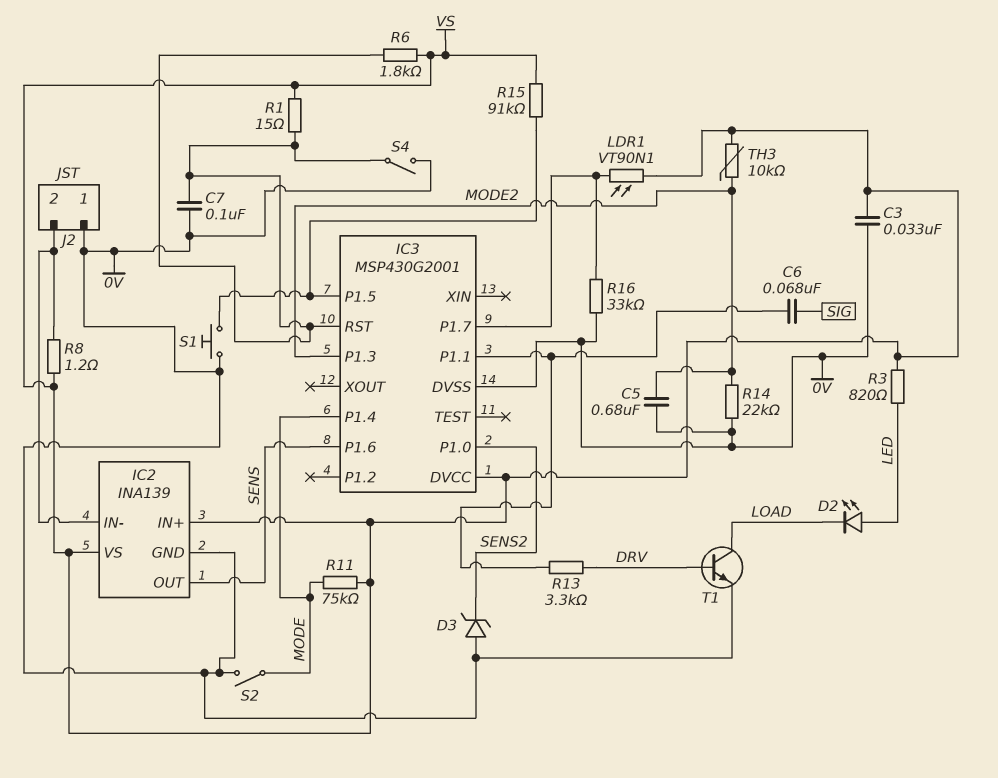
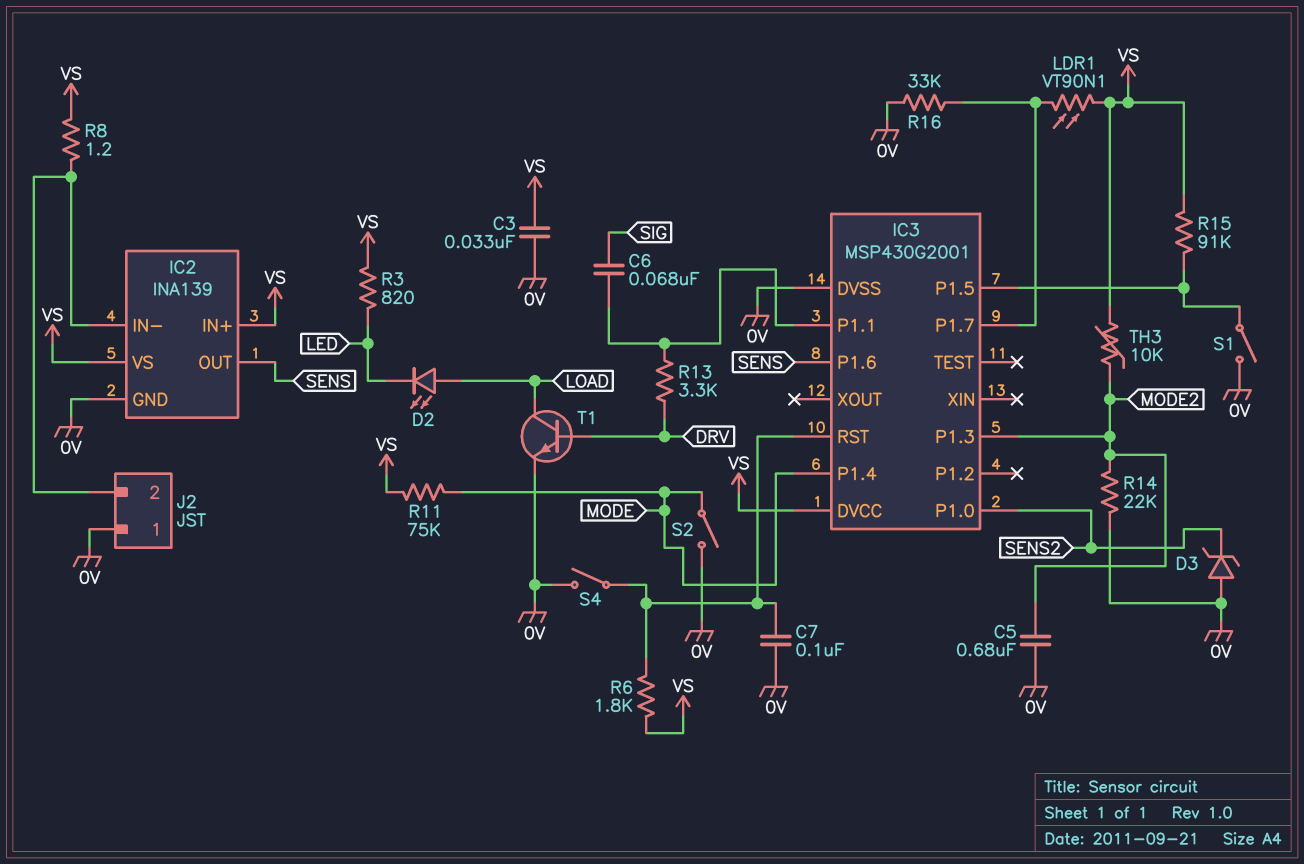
D2: LED (A LED, K LOAD) -> LED (A LOAD, K LED)
R1: 15 (IC3/RST, VS) -> none
S1: button (0V, IC3/P1.5) -> switch (0V, IC3/P1.5)

